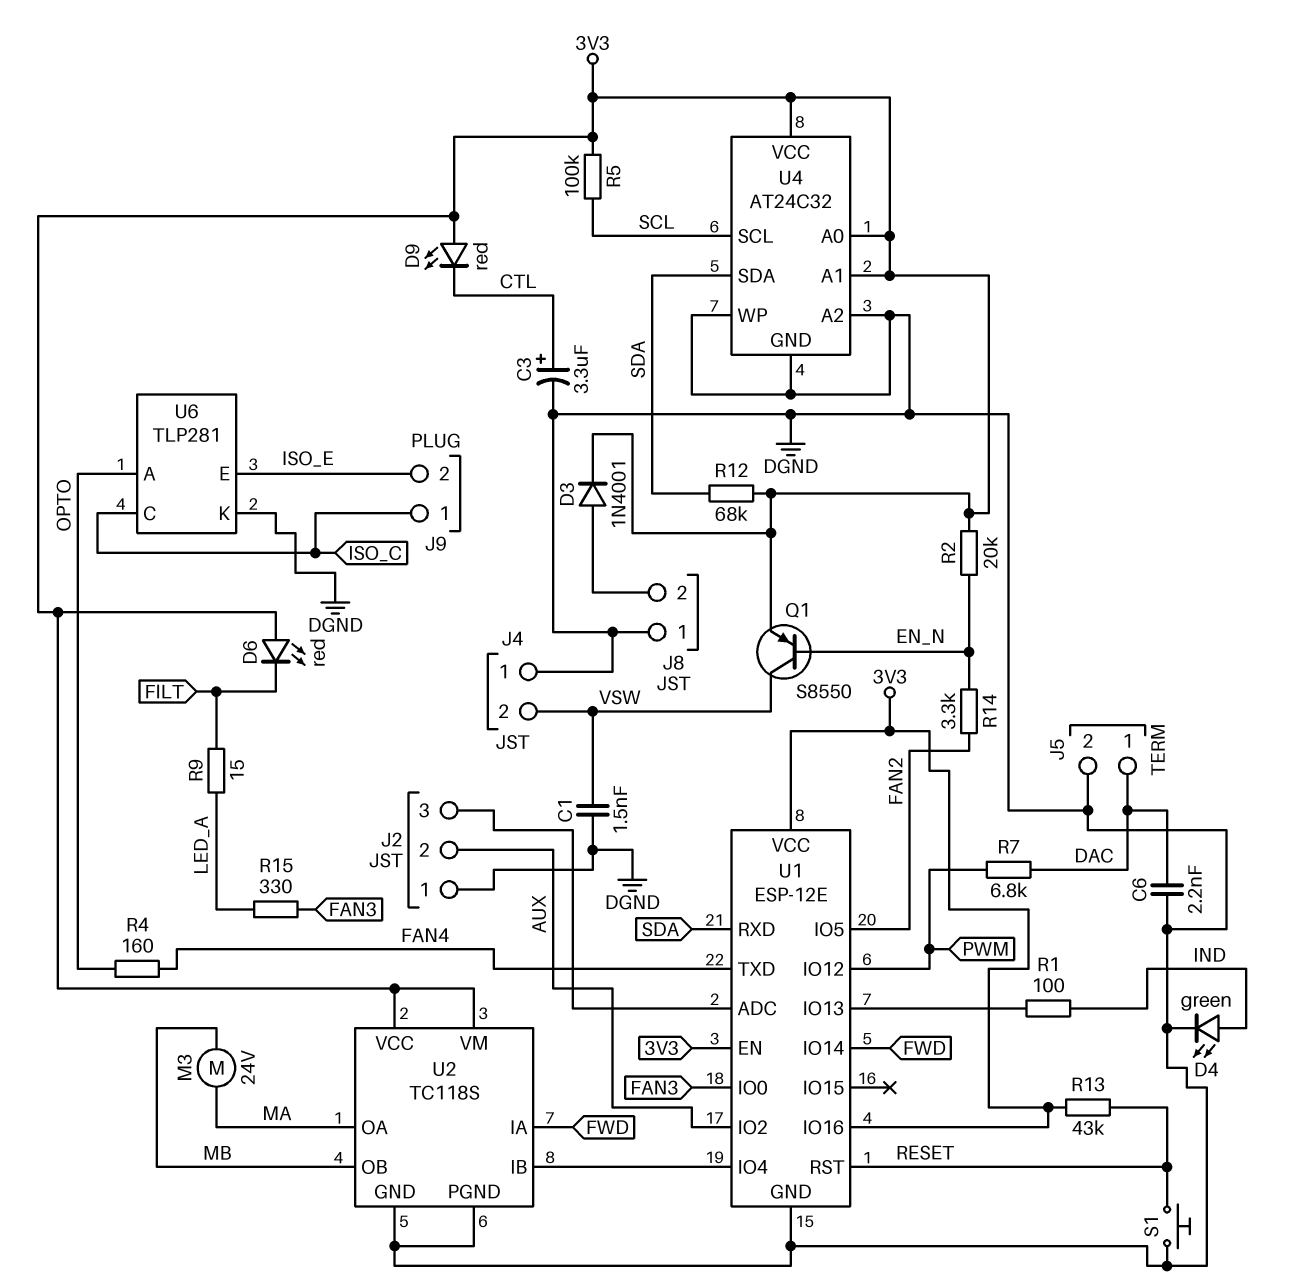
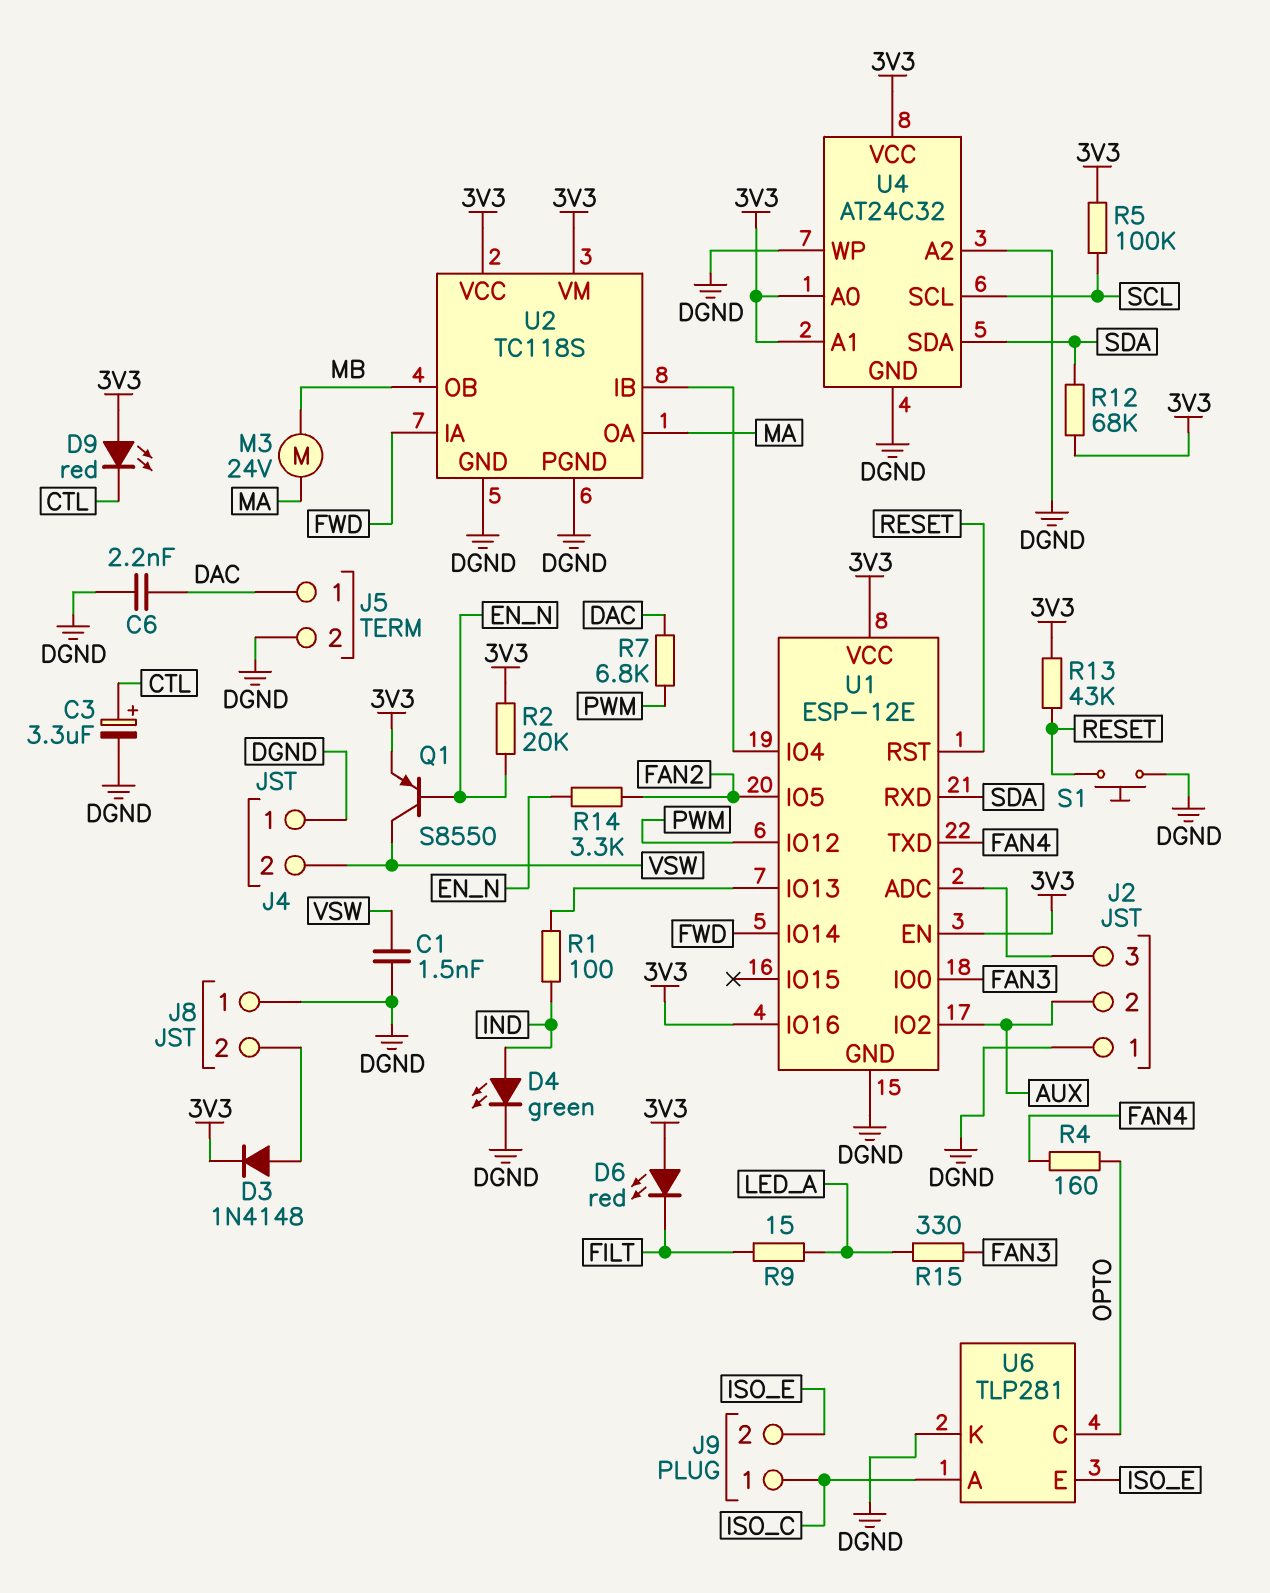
D3: diode 1N4001 (A J8/2, K 3V3) -> diode 1N4148 (A J8/2, K 3V3)
U6 pin A: OPTO -> ISO_C
U6 pin C: ISO_C -> OPTO

